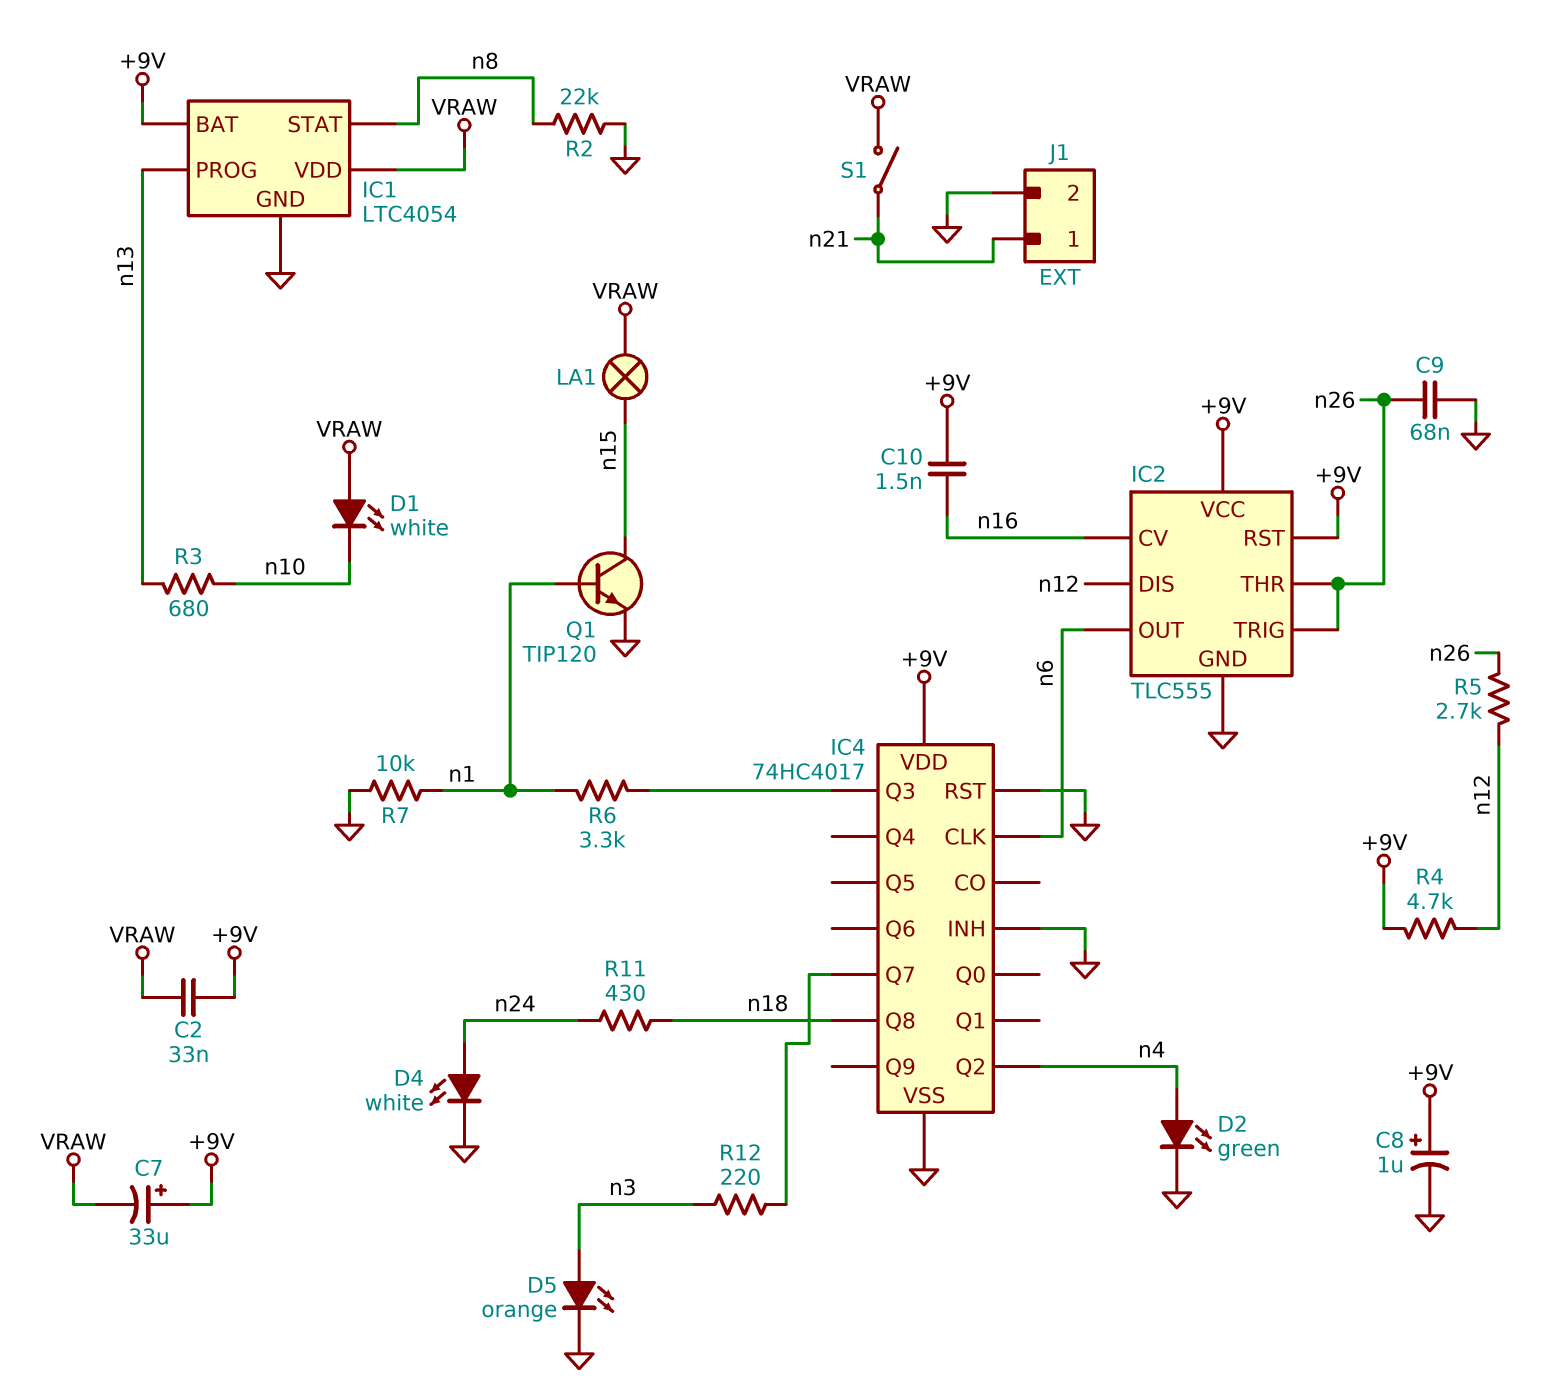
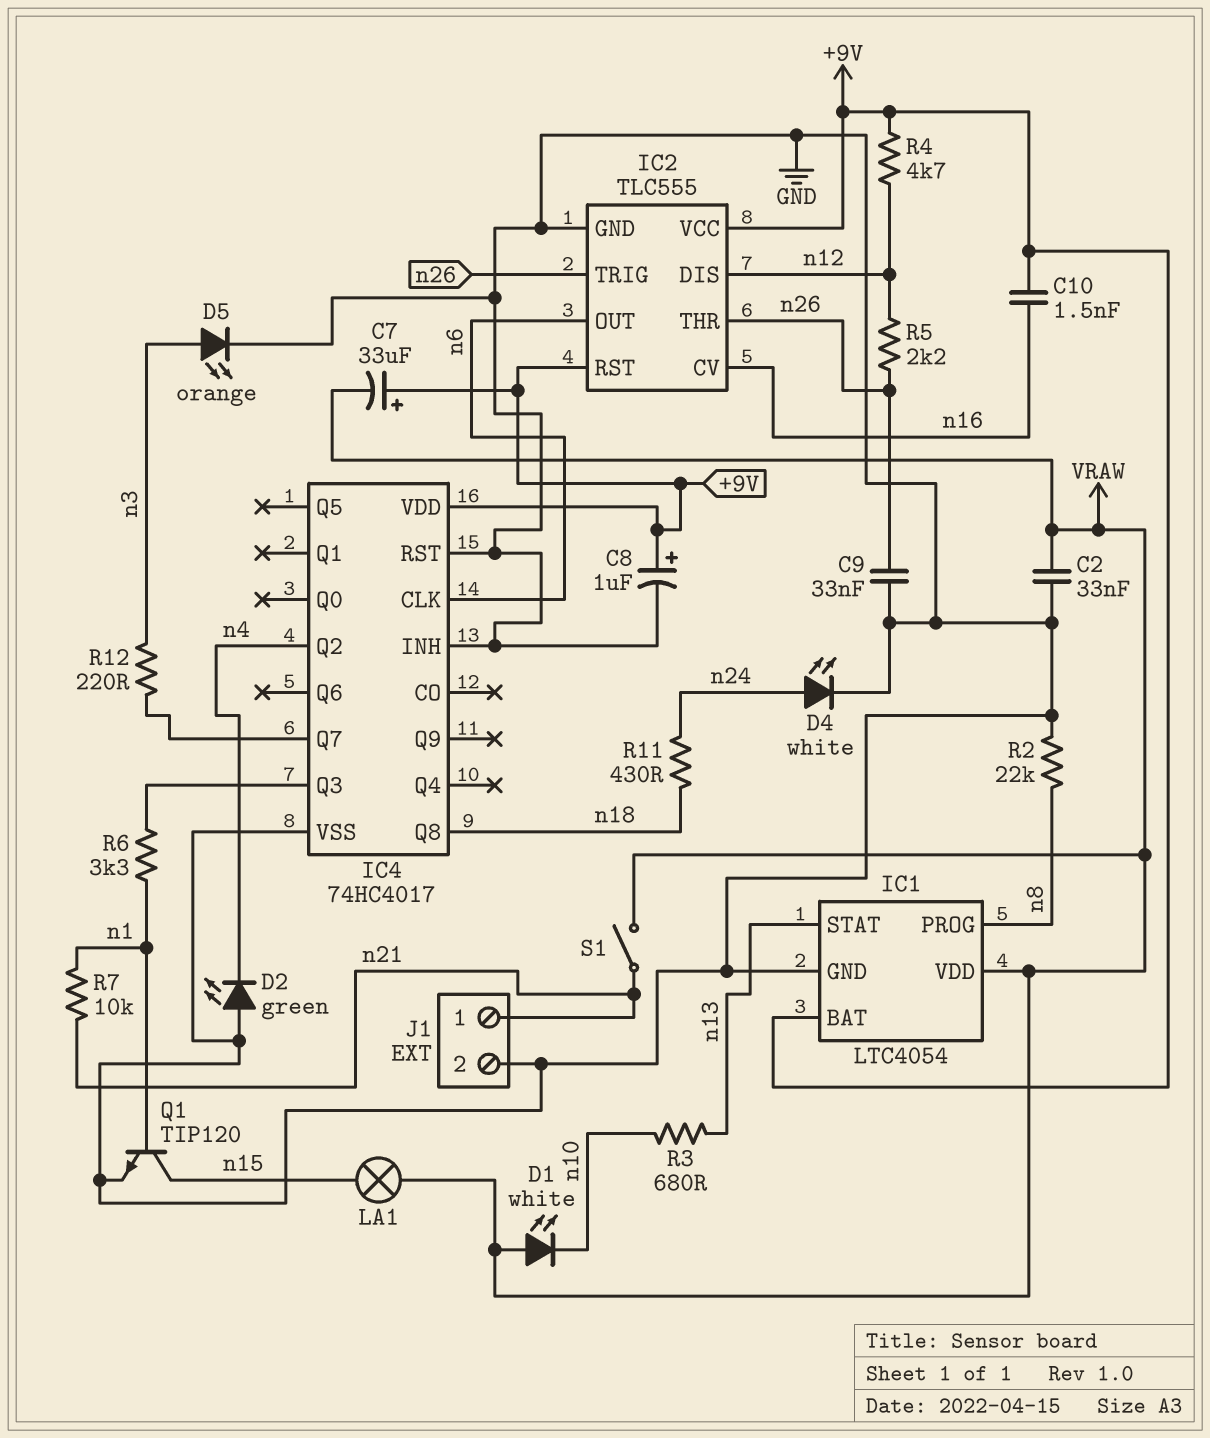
C2: 33nF (+9V, VRAW) -> 33nF (GND, VRAW)
C9: 68nF (GND, n26) -> 33nF (GND, n26)
D2: LED green (A n4, K GND) -> LED green (A GND, K n4)
IC1 pin PROG: n13 -> n8
IC1 pin STAT: n8 -> n13
R5: 2.7k (n12, n26) -> 2.2k (n12, n26)
R7: 10k (GND, n1) -> 10k (n1, n21)

